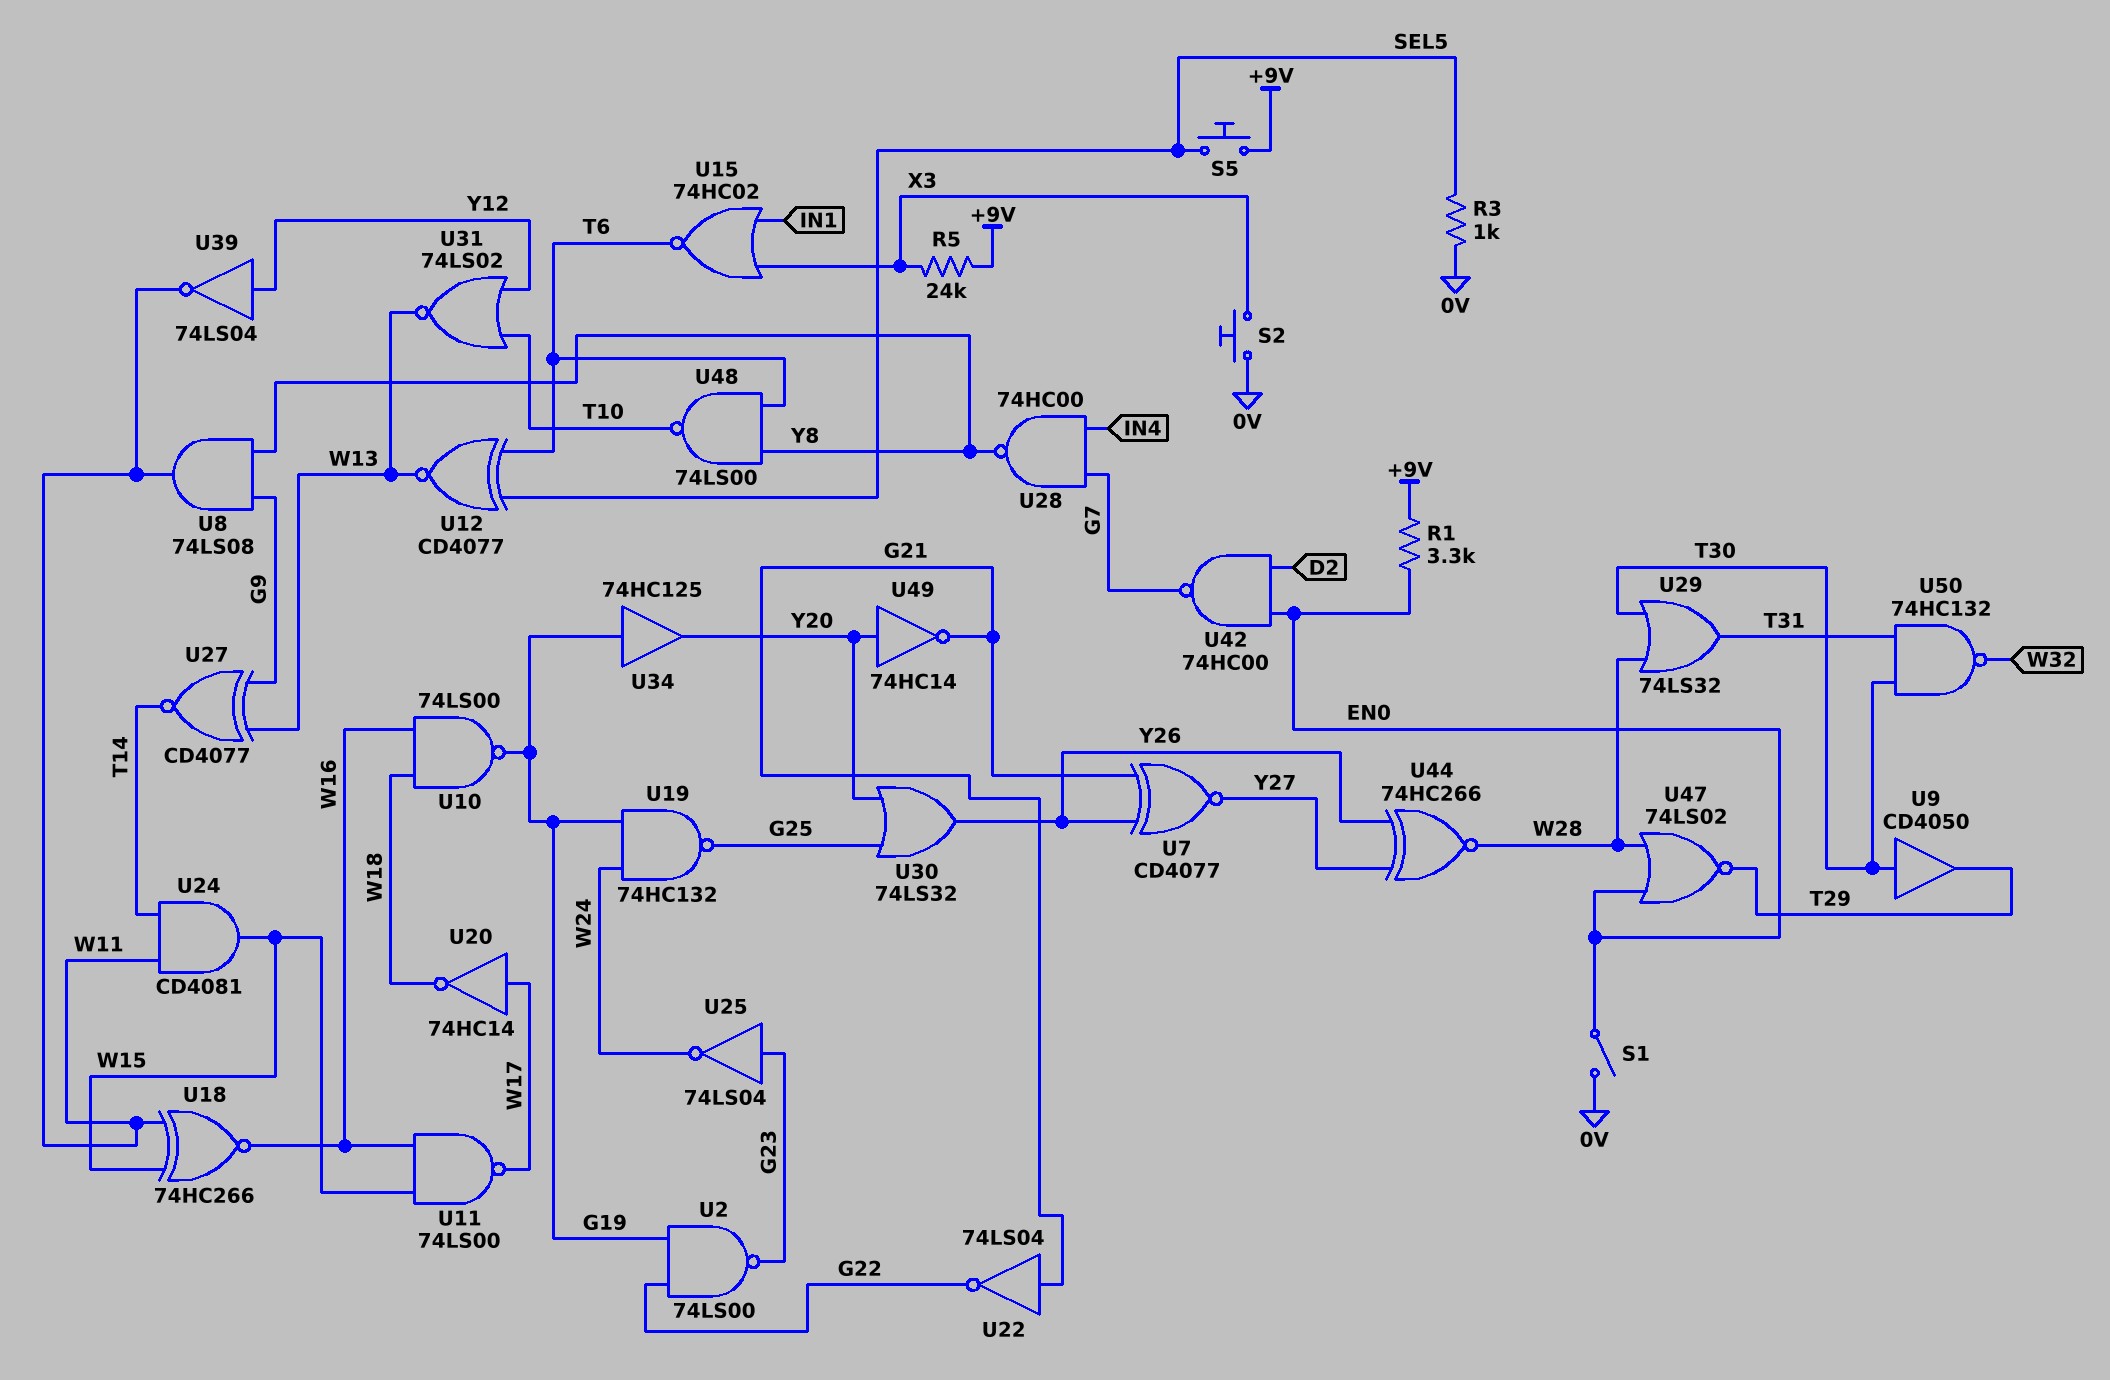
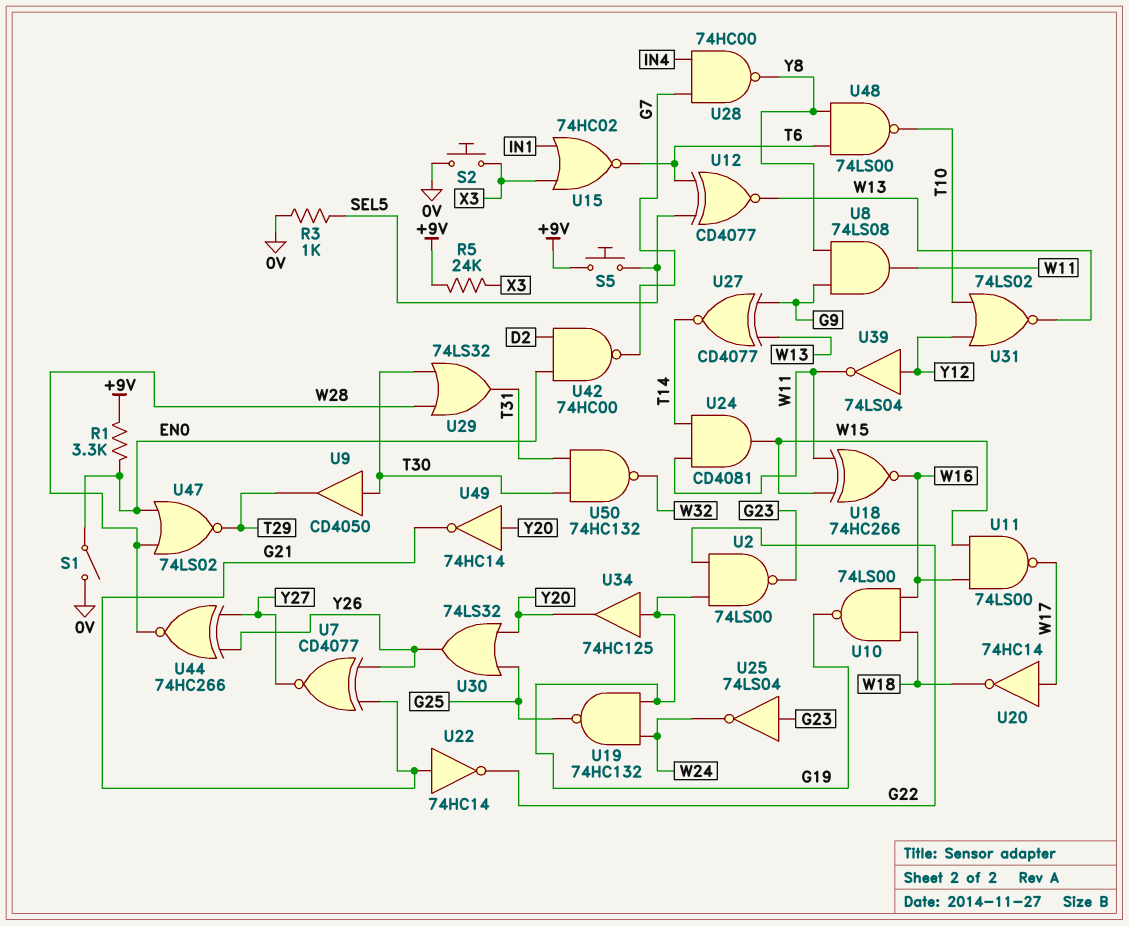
U22: NOT 74LS04 (in G21, out G22) -> NOT 74HC14 (in G21, out G22)

